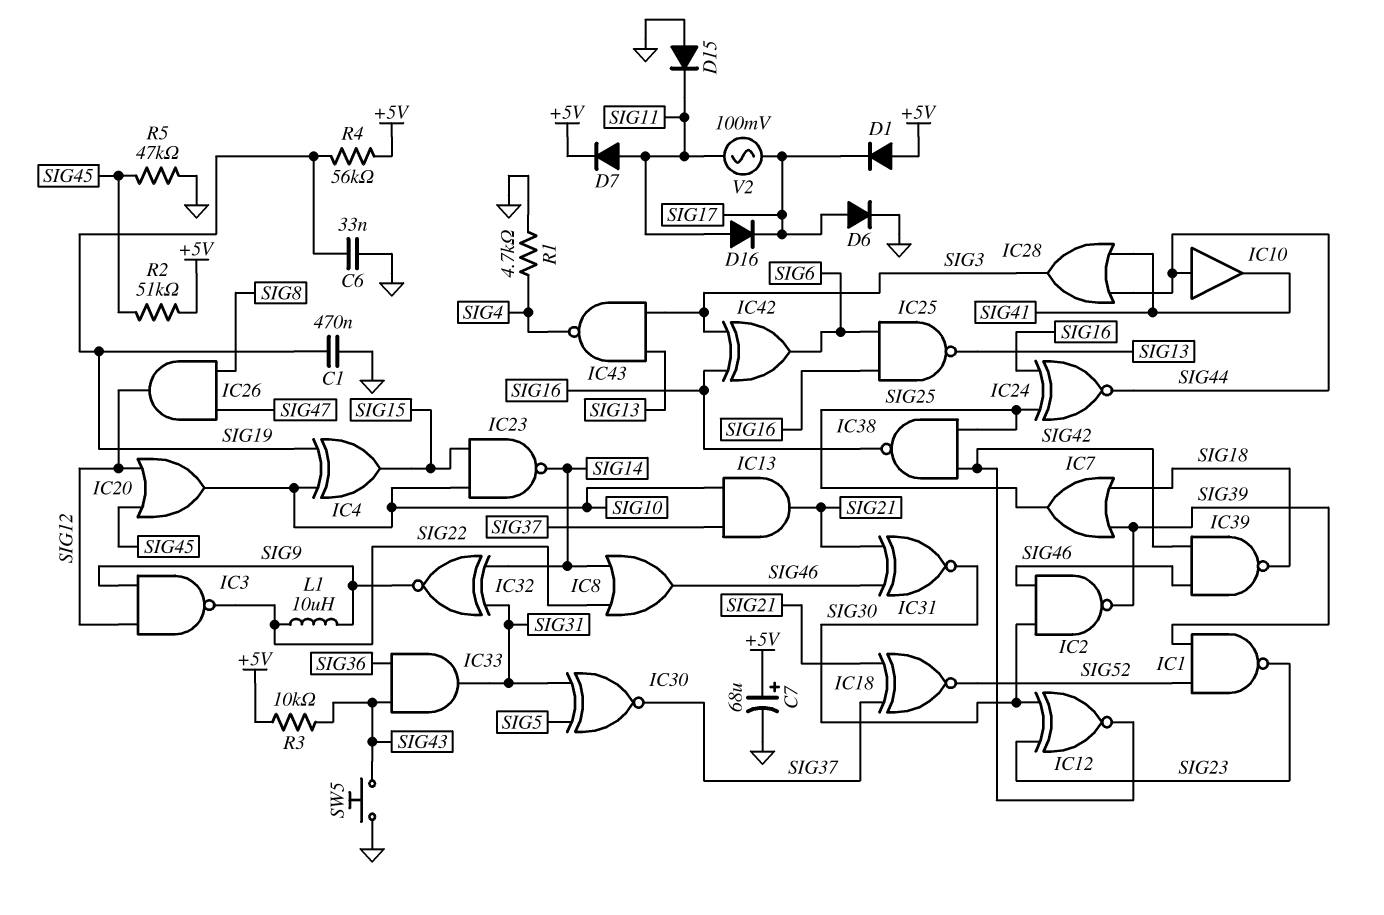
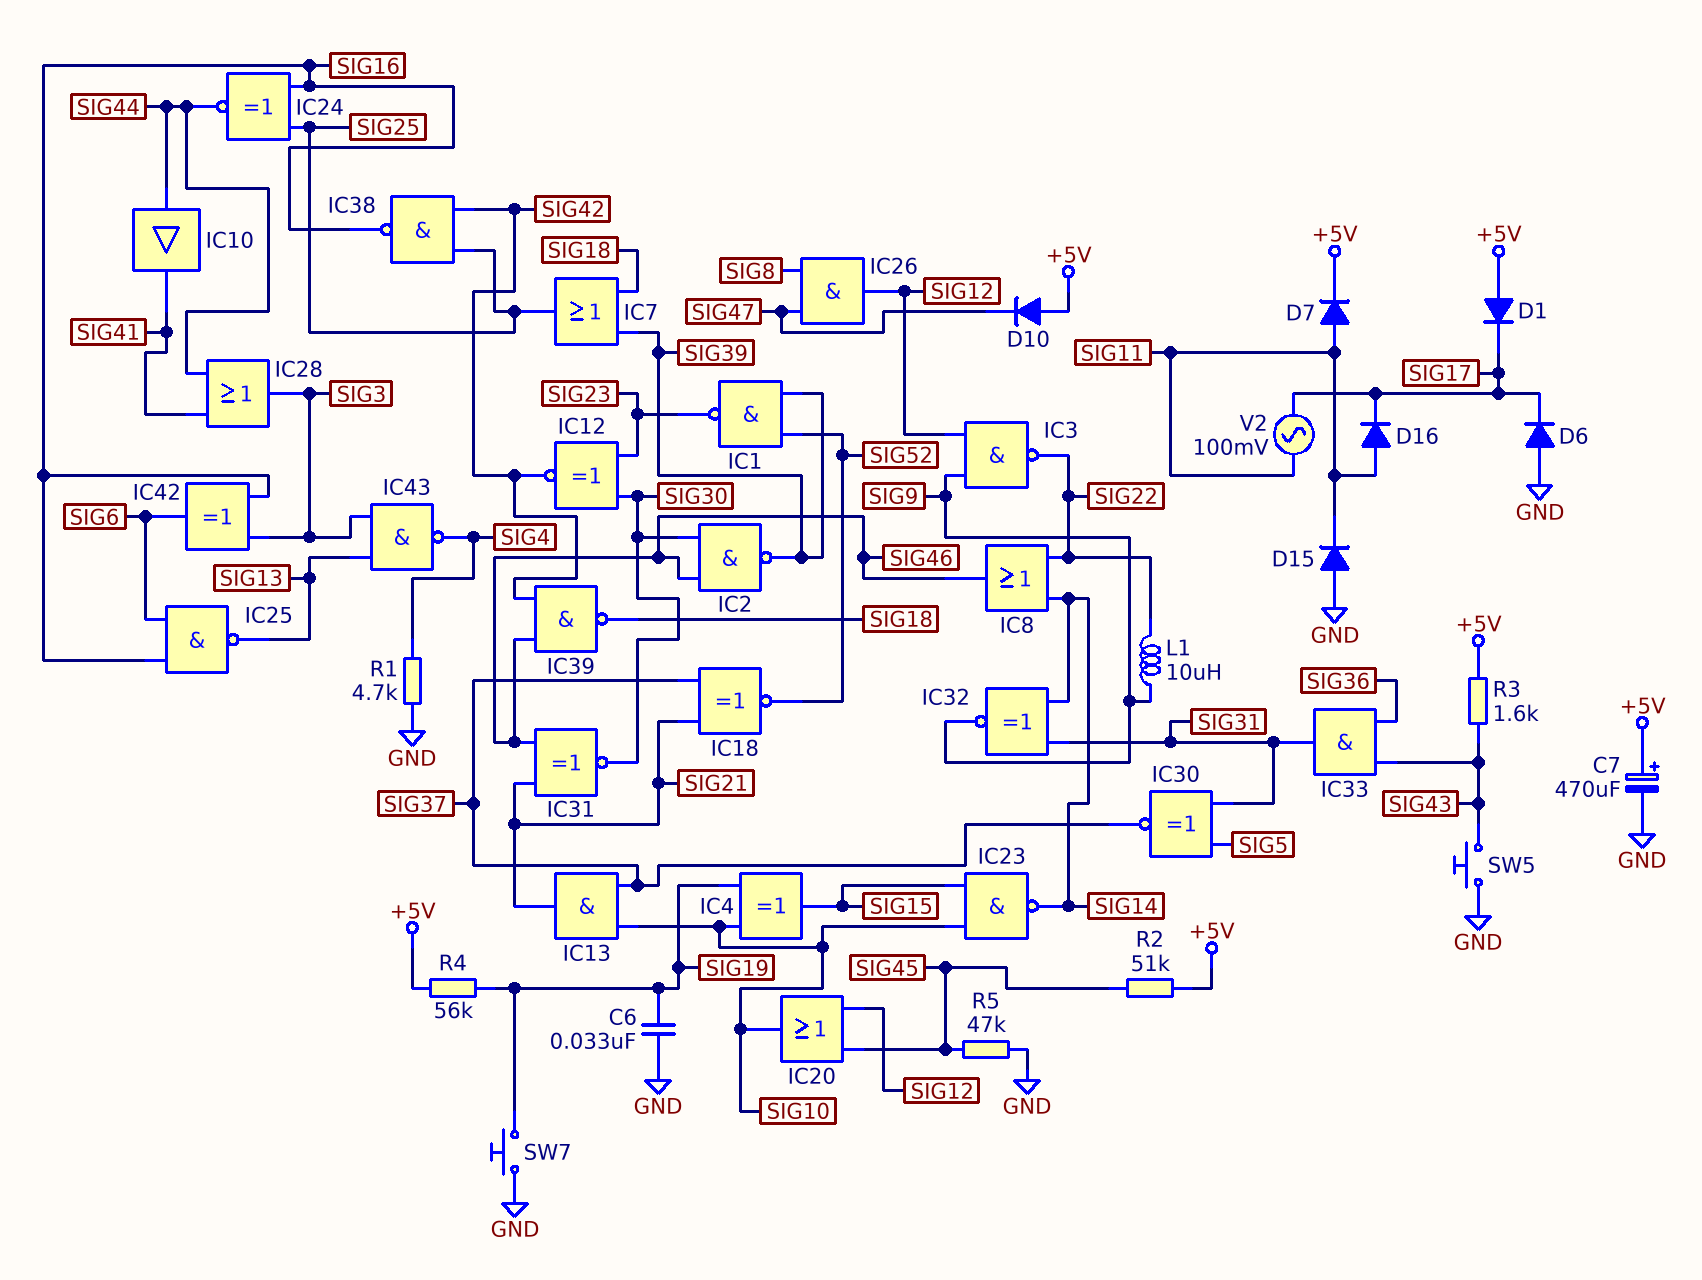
C1: 470nF (GND, SIG19) -> none
C7: 68uF (plus +5V, minus GND) -> 470uF (plus +5V, minus GND)
D6: diode (A SIG17, K GND) -> diode (A GND, K SIG17)
D10: none -> diode (A +5V, K SIG47)
R3: 10k (+5V, SIG43) -> 1.6k (+5V, SIG43)
SW7: none -> button (GND, SIG19)

